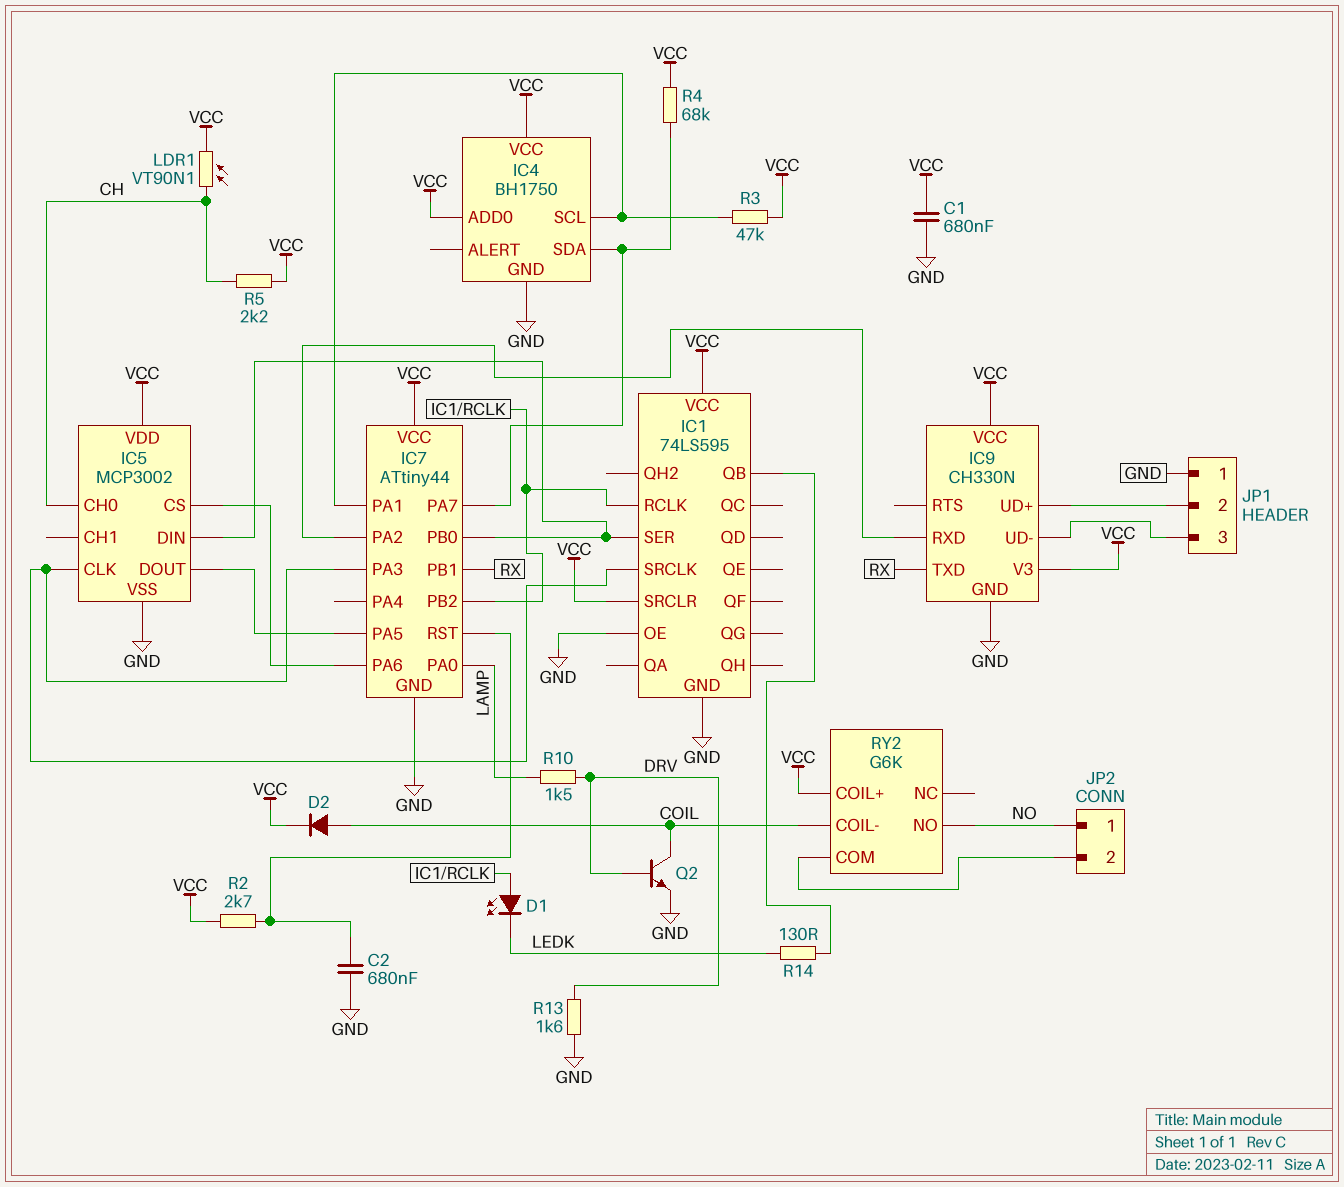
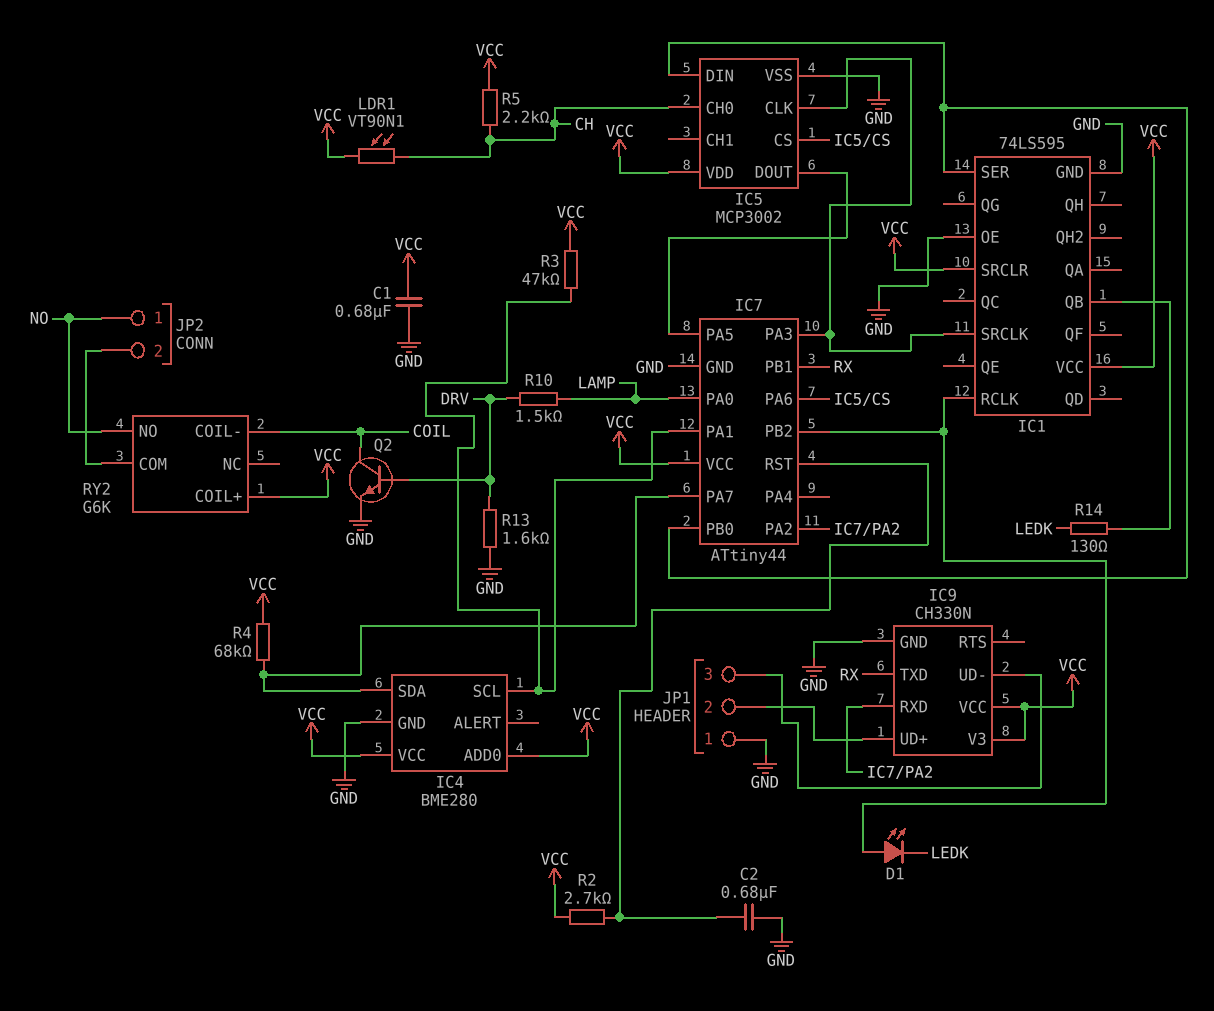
D2: diode (A COIL, K VCC) -> none
IC4: BH1750 -> BME280

